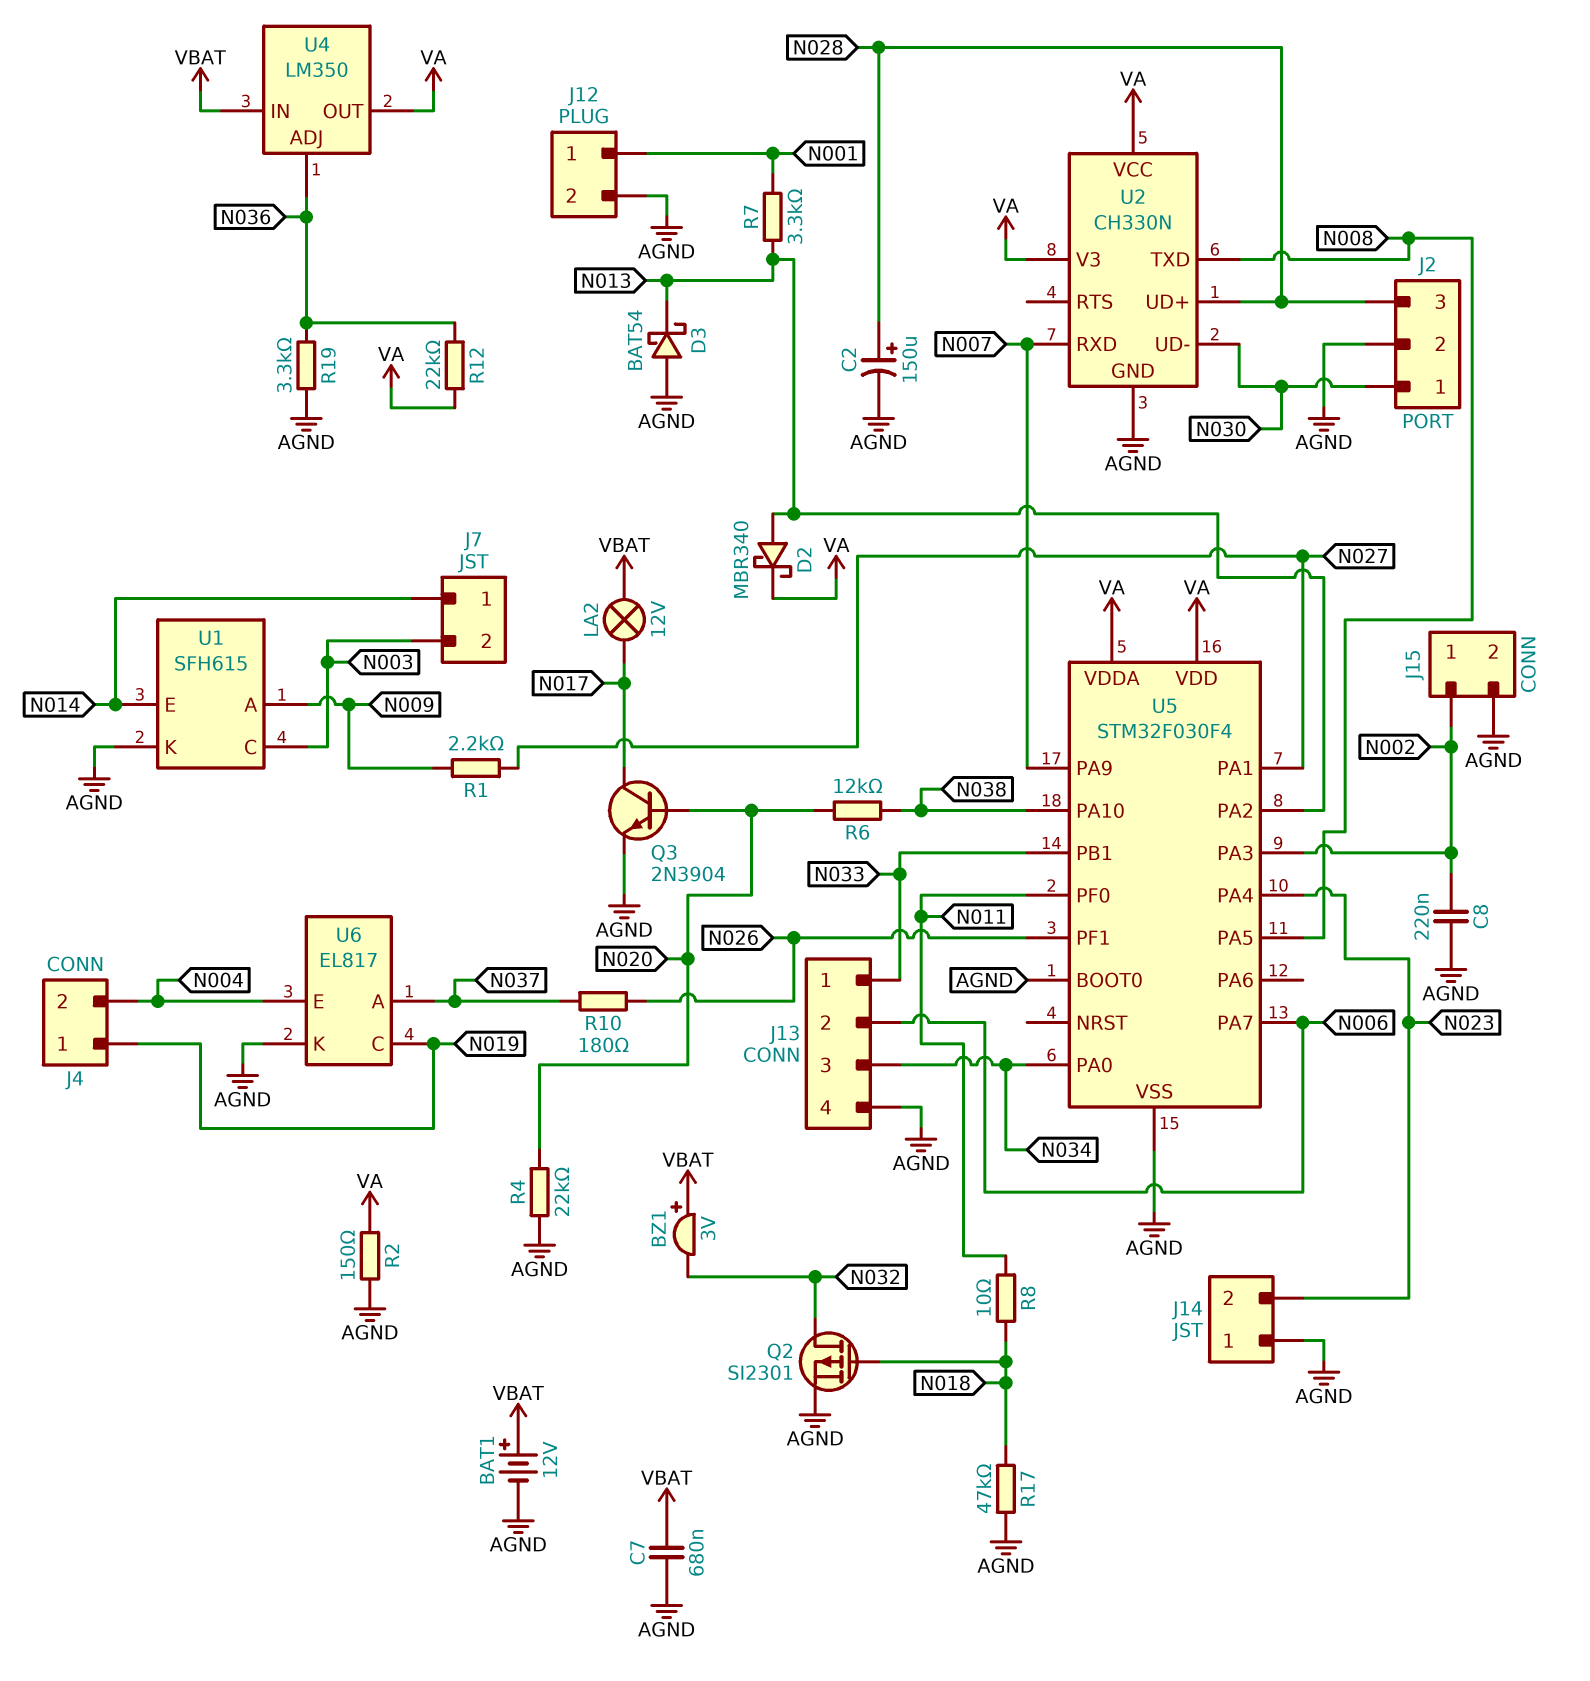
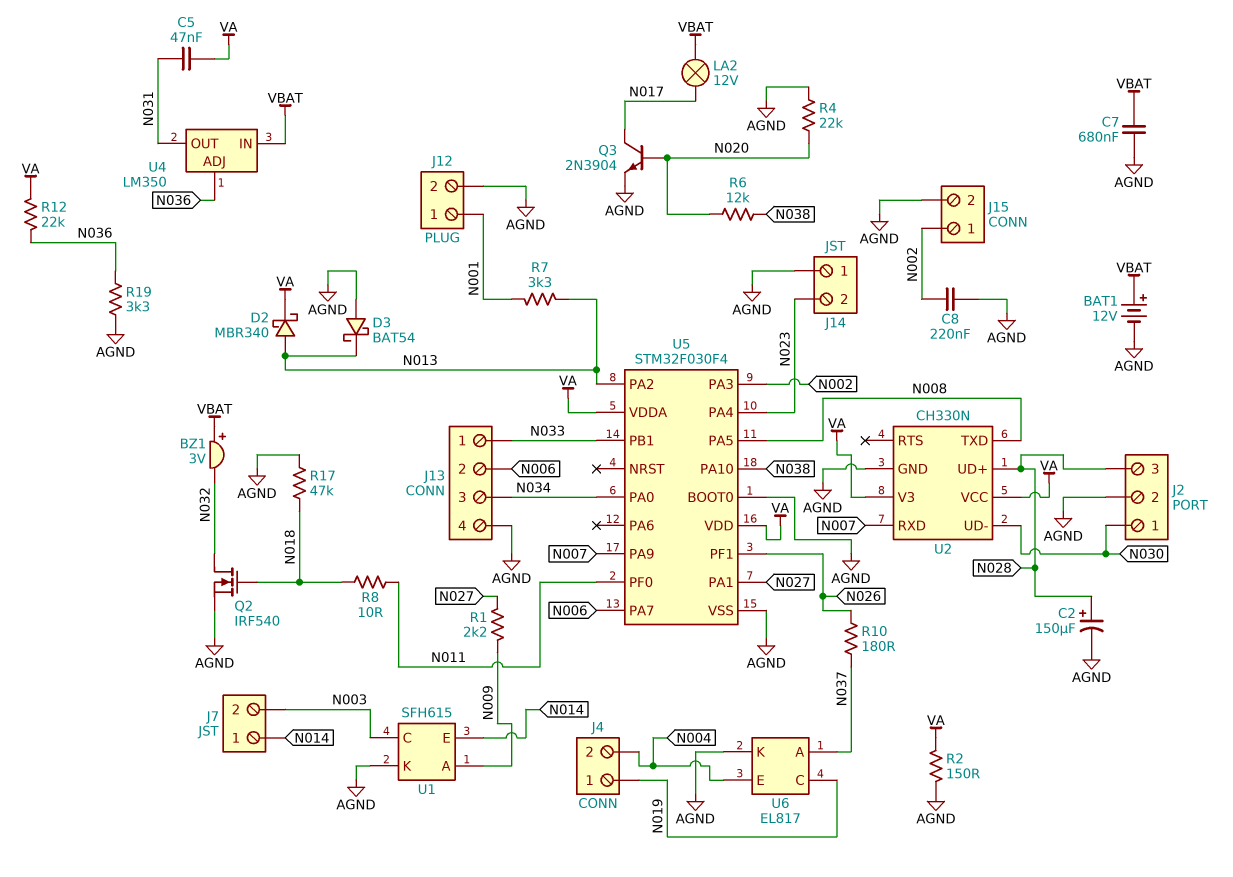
C5: none -> 47nF (N031, VA)
Q2: PMOS SI2301 (G N018, D N032, S AGND) -> NMOS IRF540 (G N018, D N032, S AGND)
U4 pin OUT: VA -> N031

